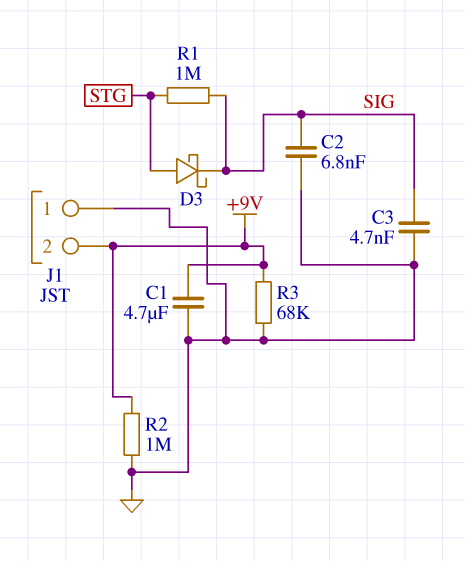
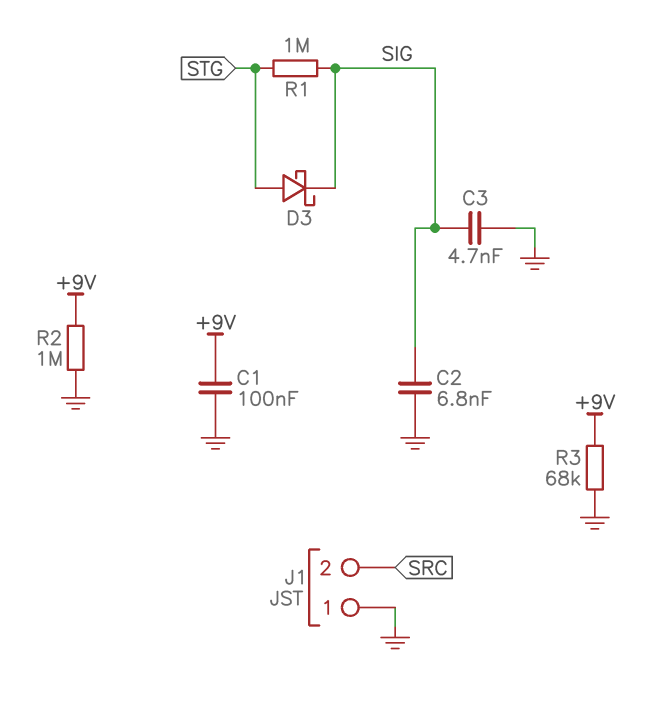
C1: 4.7uF (+9V, GND) -> 100nF (+9V, GND)
J1 pin 2: +9V -> SRC

